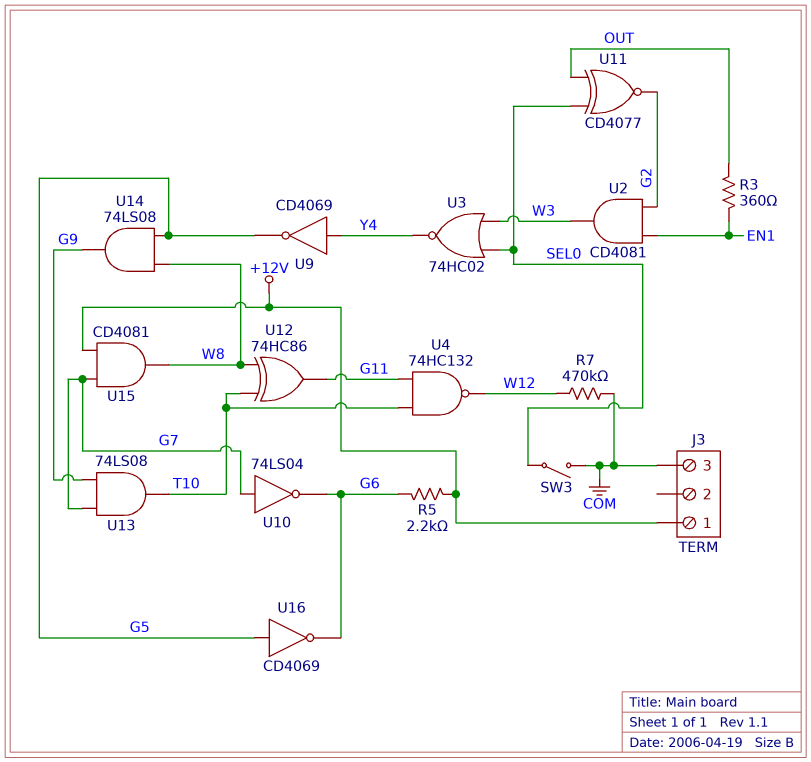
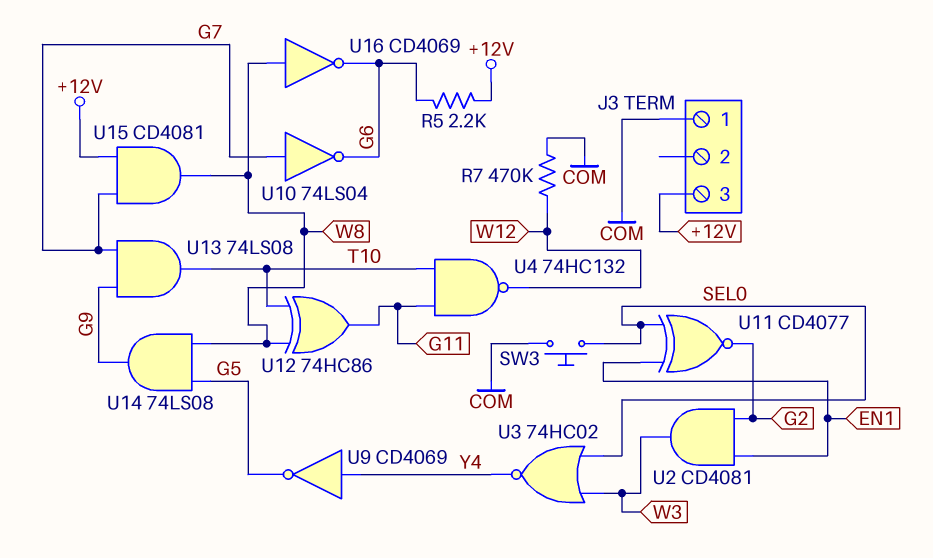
J3 pin 1: +12V -> COM
J3 pin 3: COM -> +12V
R3: 360 (EN1, OUT) -> none
SW3: switch (COM, SEL0) -> button (COM, SEL0)
U11: XNOR CD4077 (in OUT, in SEL0, out G2) -> XNOR CD4077 (in EN1, in SEL0, out G2)
U16: NOT CD4069 (in G5, out G6) -> NOT CD4069 (in W8, out G6)

